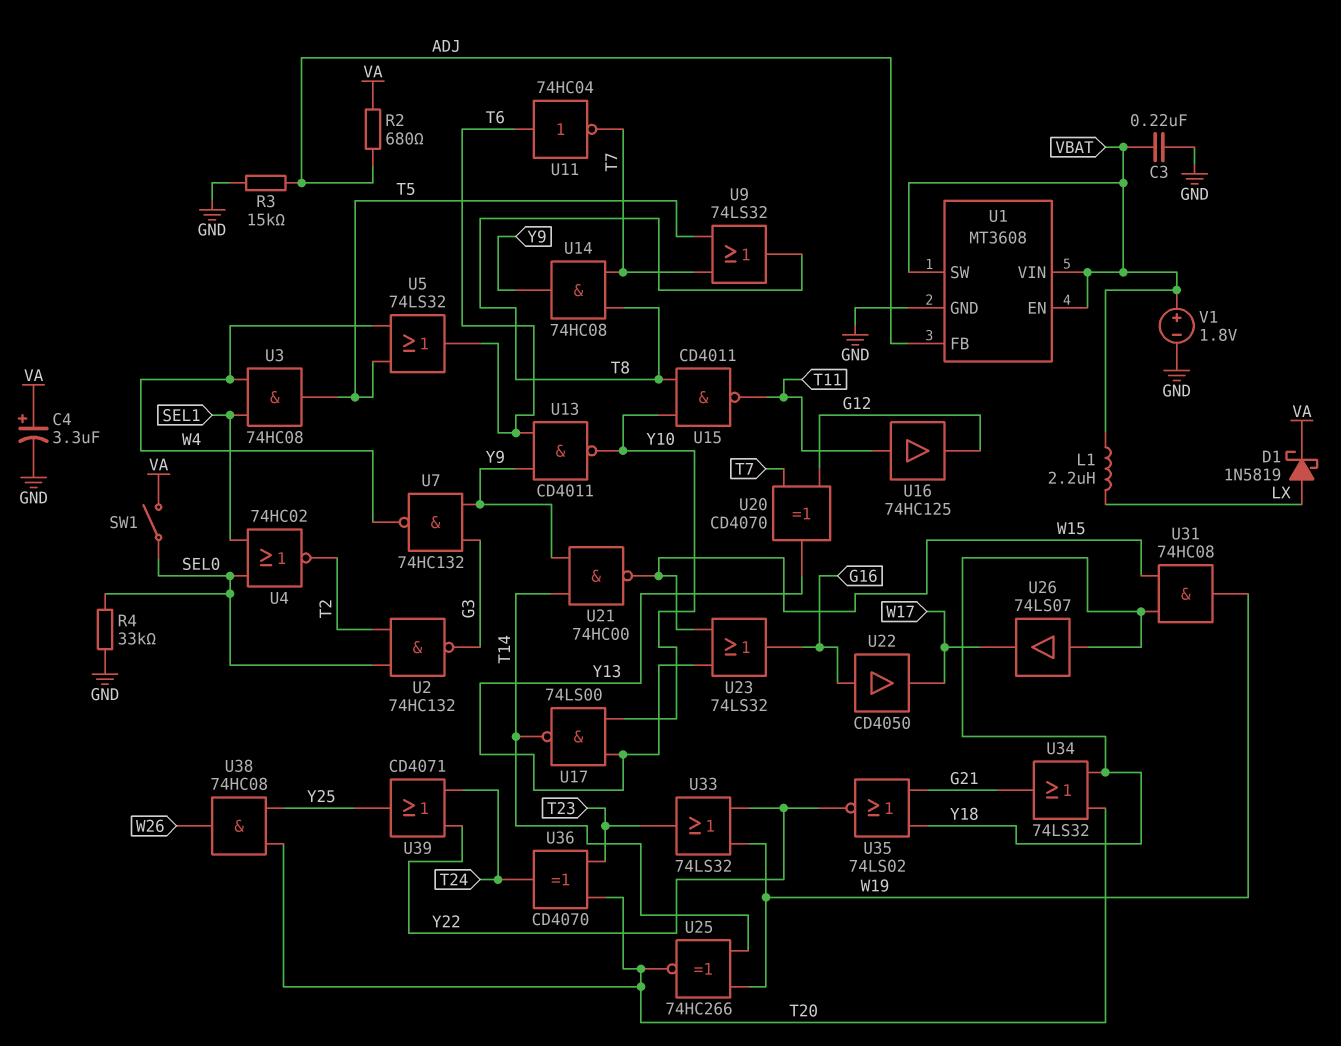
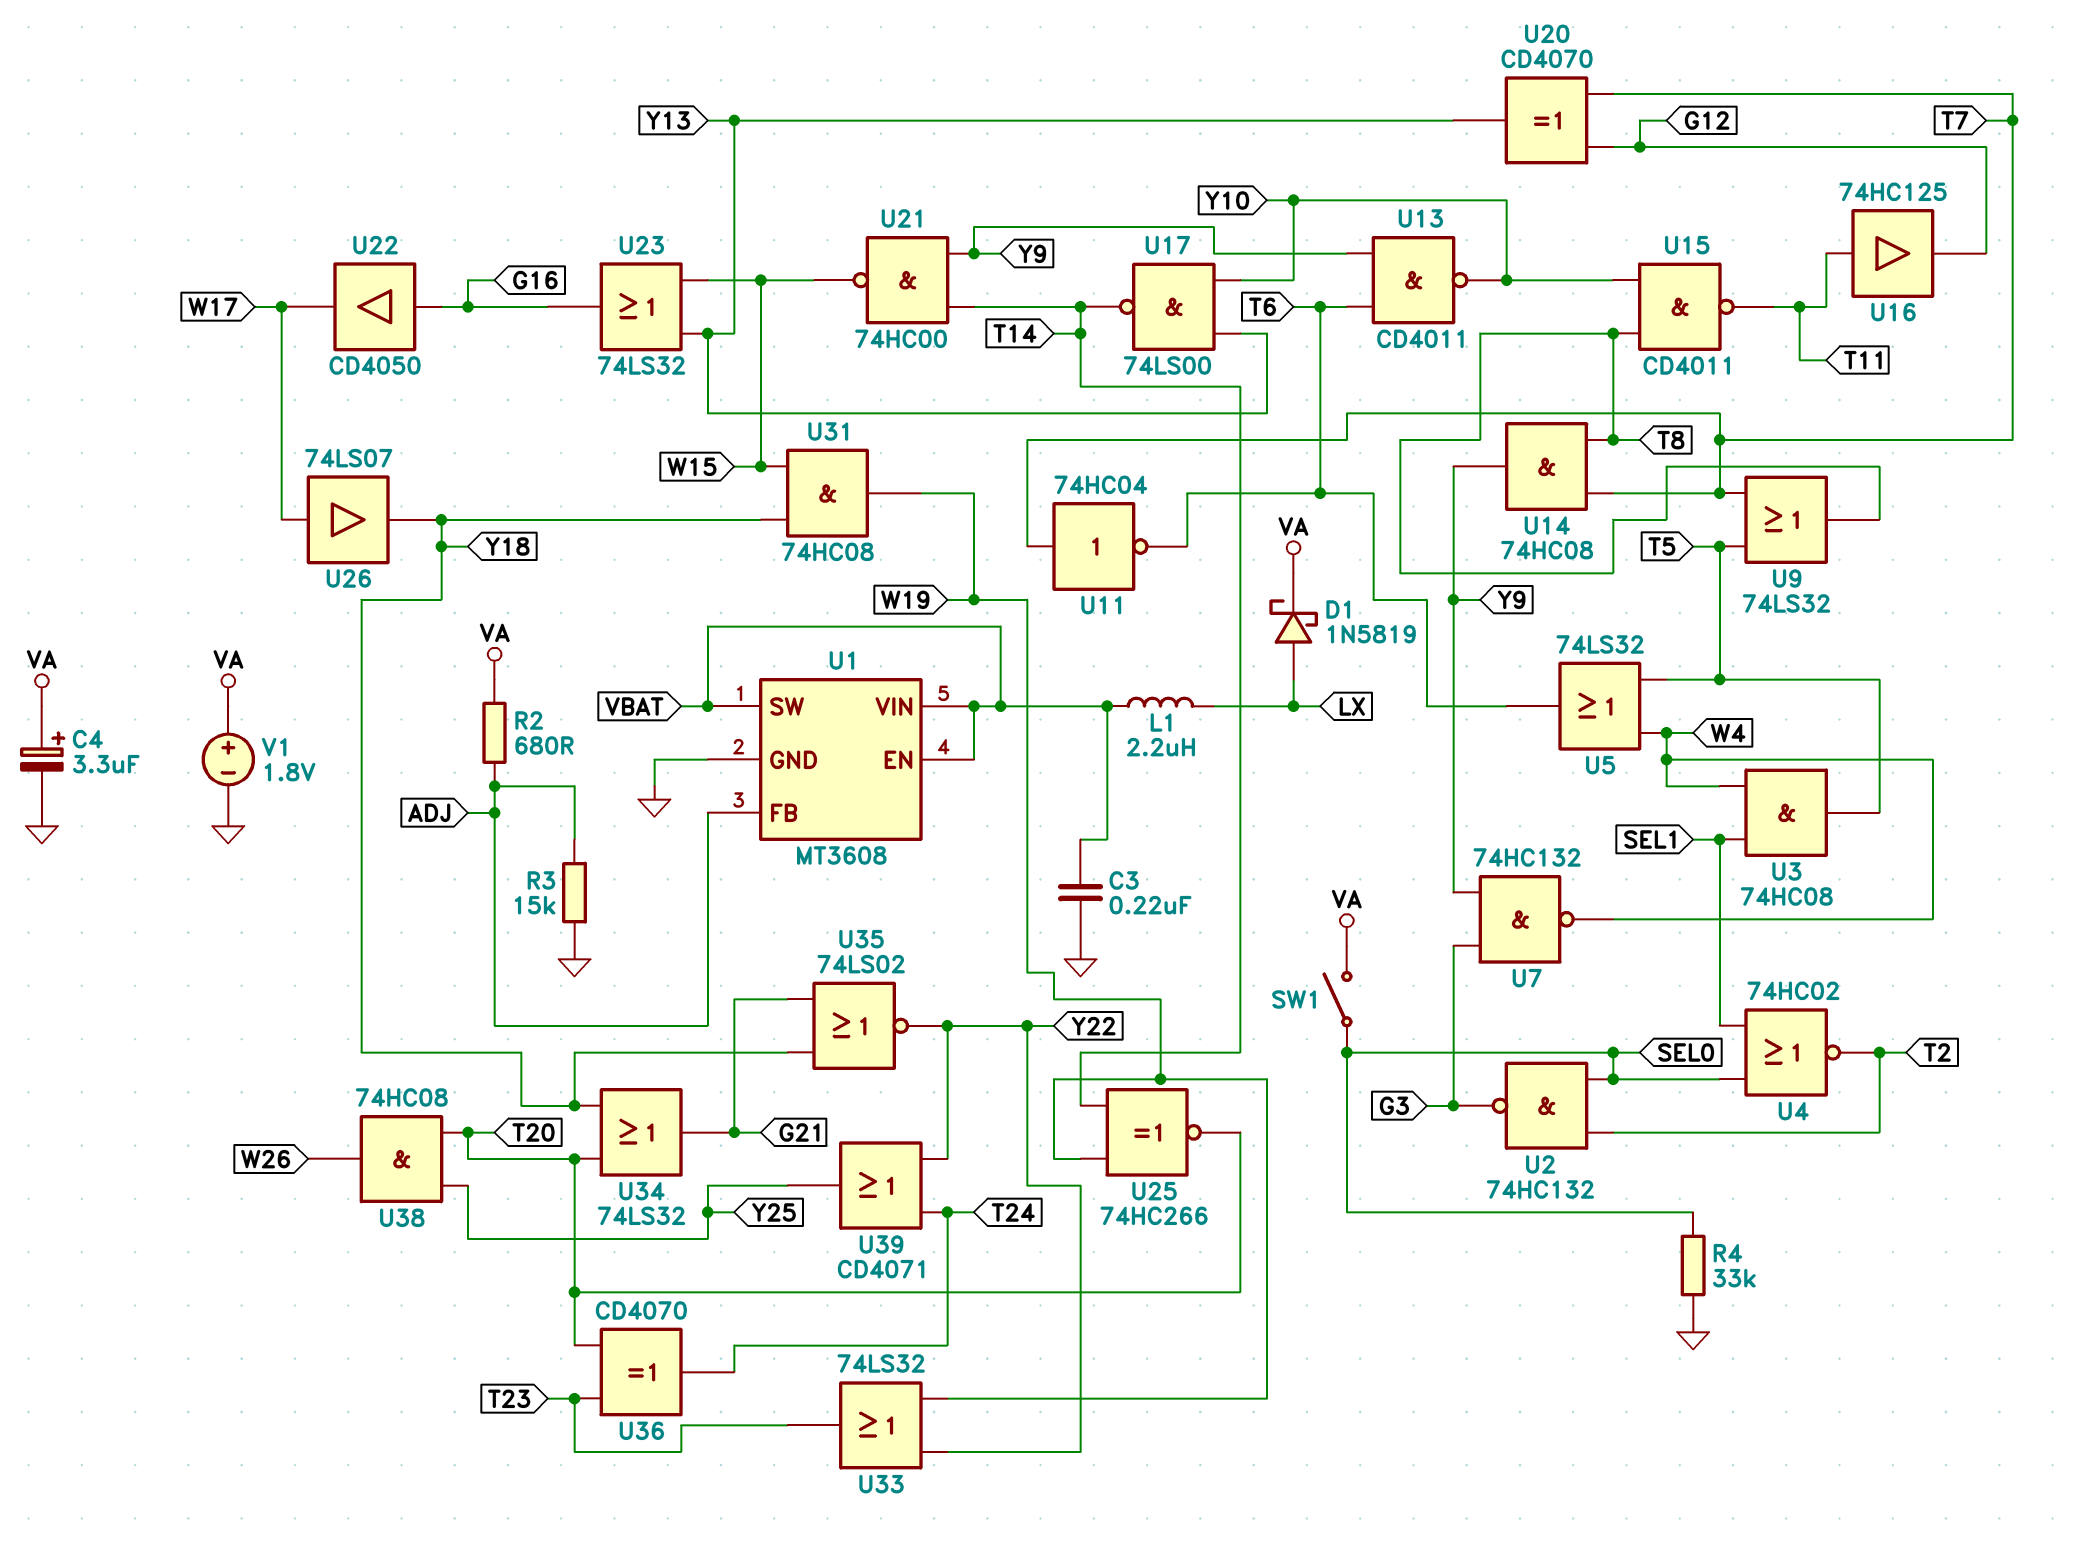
U11: NOT 74HC04 (in T6, out T7) -> NOT 74HC04 (in T7, out T6)
U26: buffer 74LS07 (in Y18, out W17) -> buffer 74LS07 (in W17, out Y18)
V1: 1.8V (plus VBAT, minus GND) -> 1.8V (plus VA, minus GND)

